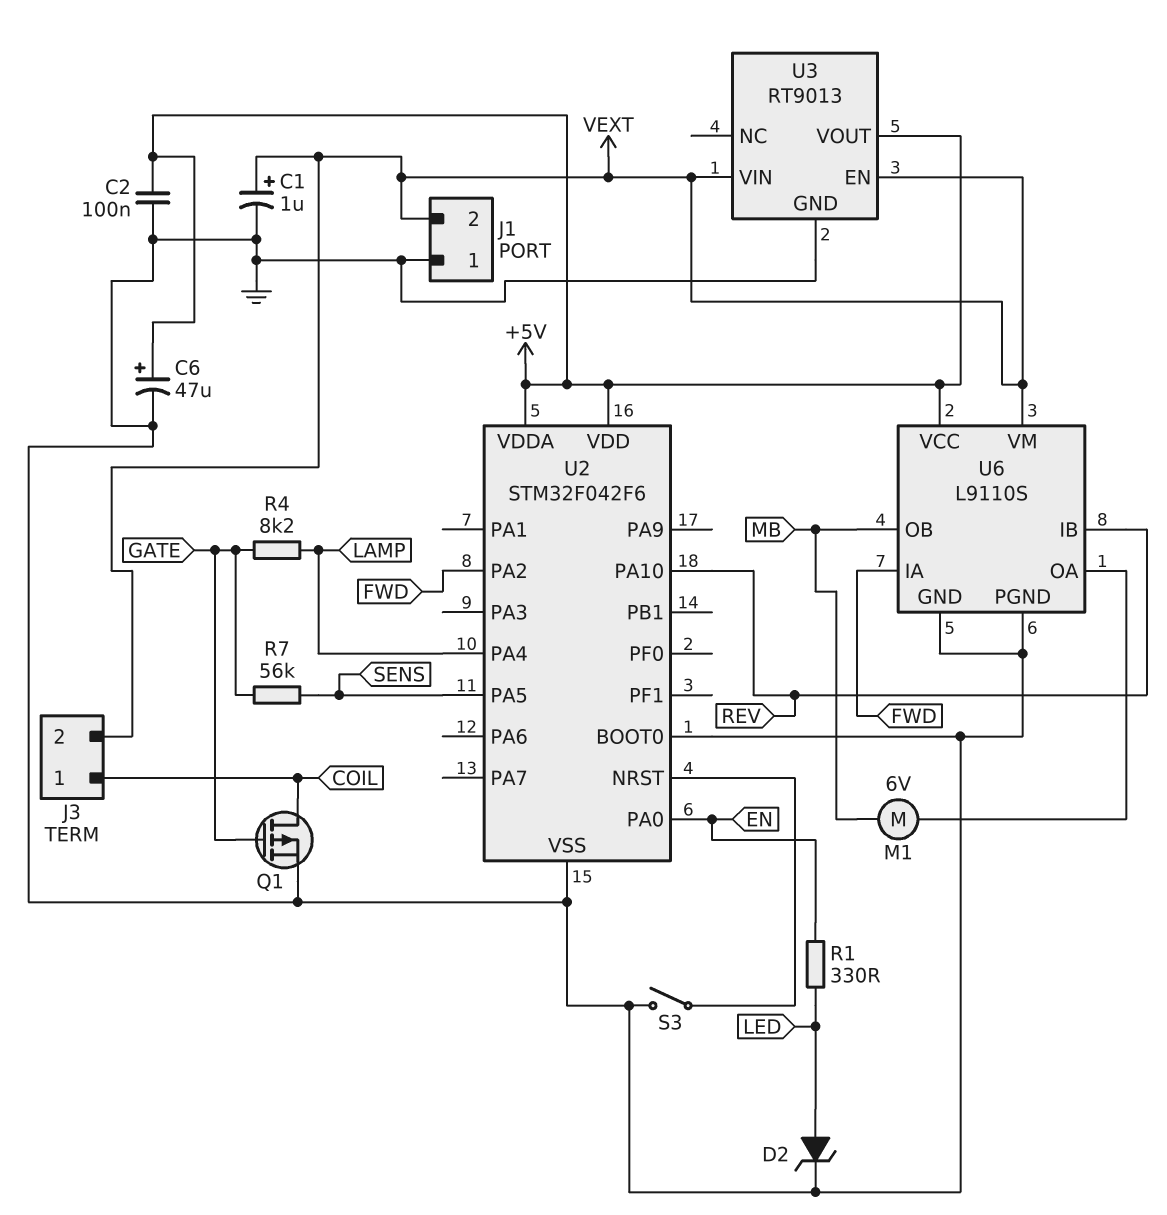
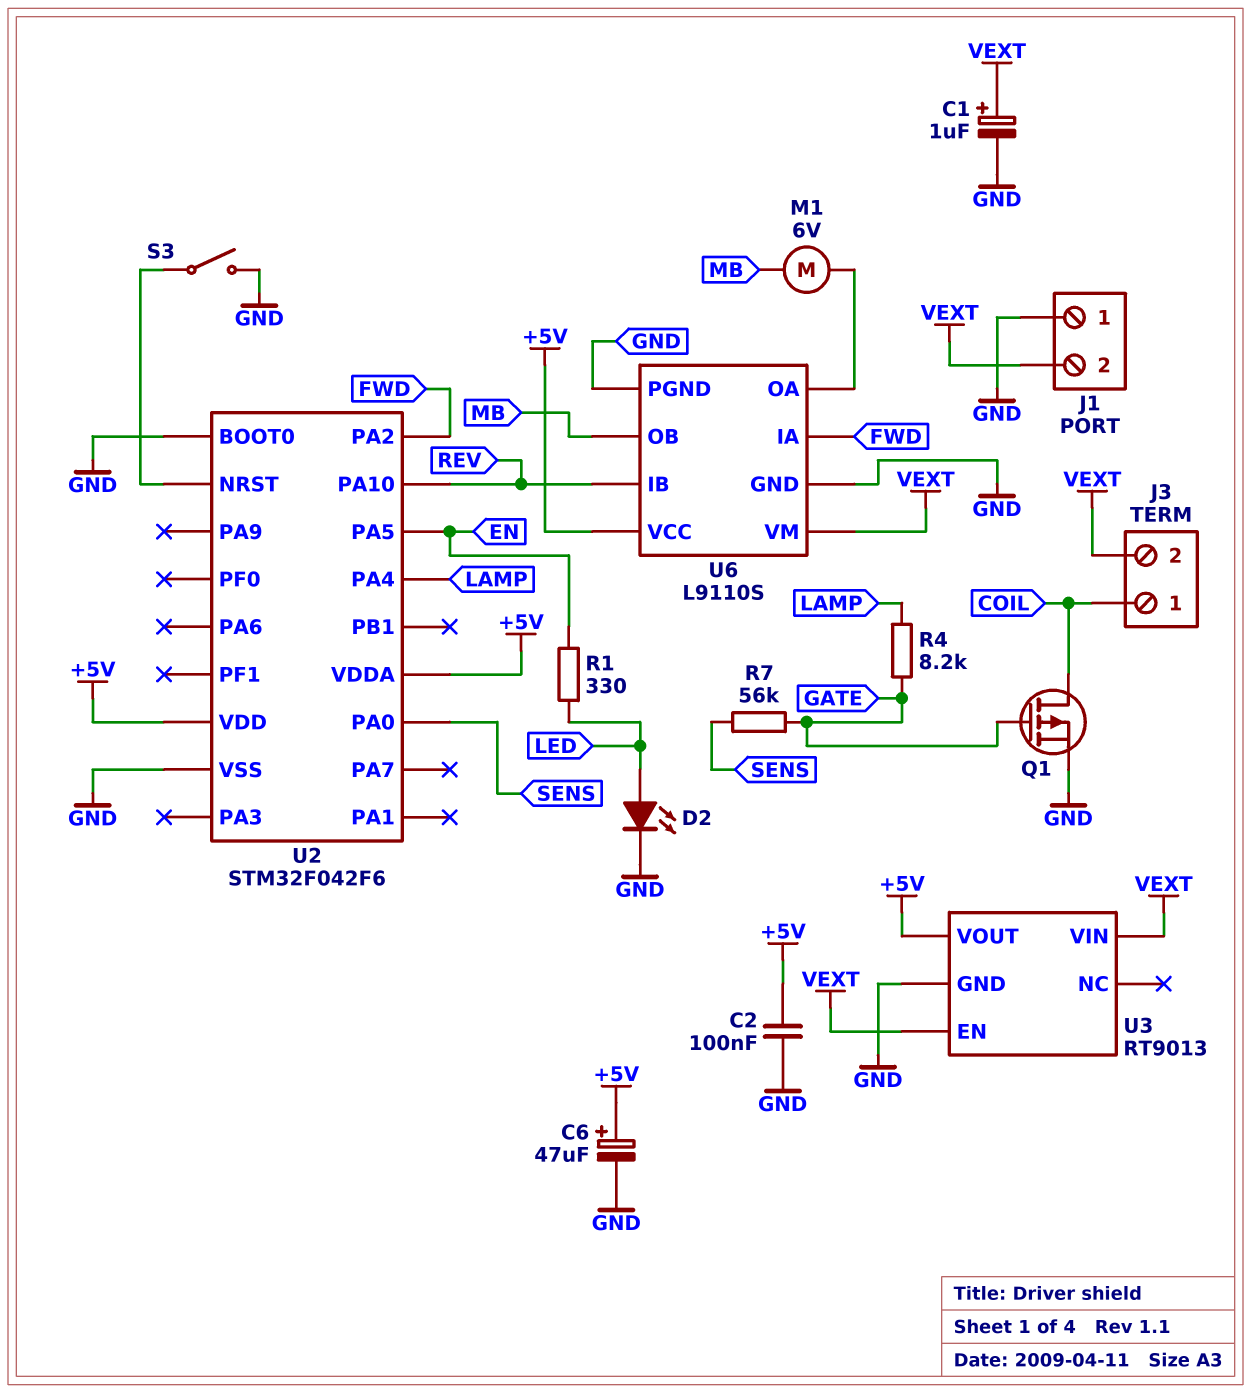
D2: zener (A LED, K GND) -> LED (A LED, K GND)
U2 pin PA0: EN -> SENS
U2 pin PA5: SENS -> EN

